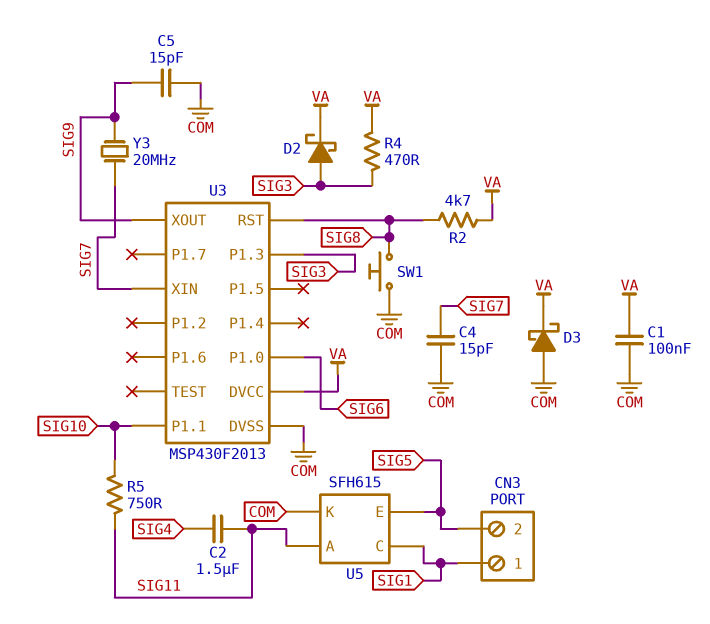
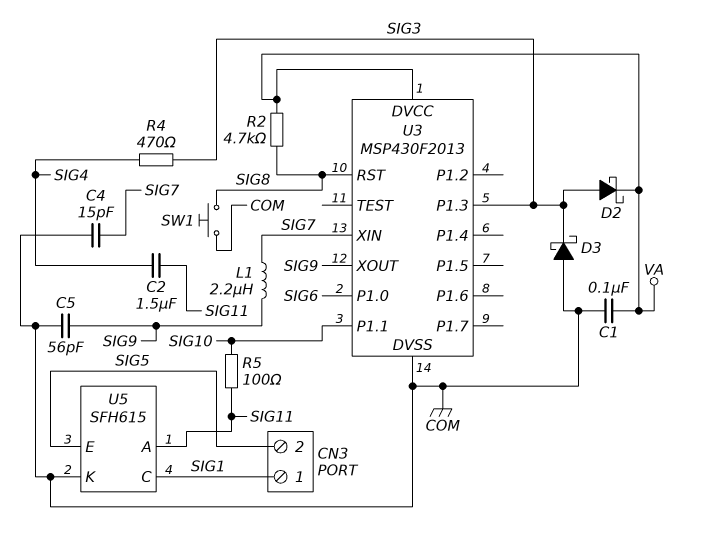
C5: 15pF (COM, SIG9) -> 56pF (COM, SIG9)
D3: schottky (A COM, K VA) -> schottky (A COM, K SIG3)
L1: none -> 2.2uH (SIG7, SIG9)
R4: 470 (SIG3, VA) -> 470 (SIG3, SIG4)
R5: 750 (SIG10, SIG11) -> 100 (SIG10, SIG11)
Y3: 20MHz (SIG7, SIG9) -> none

